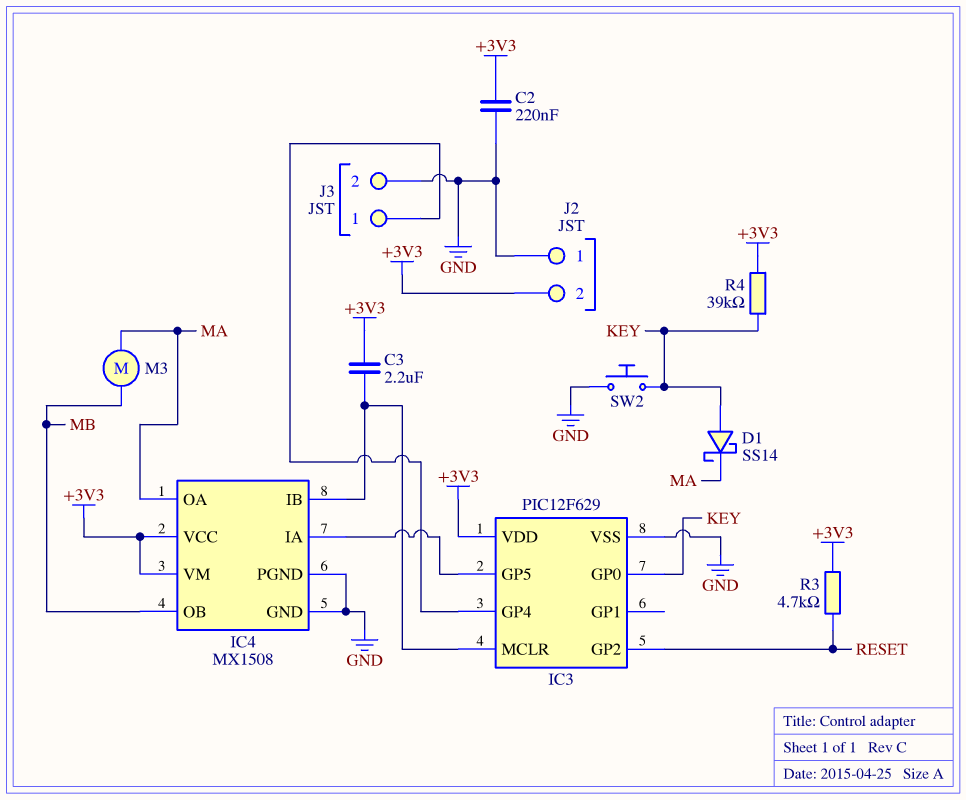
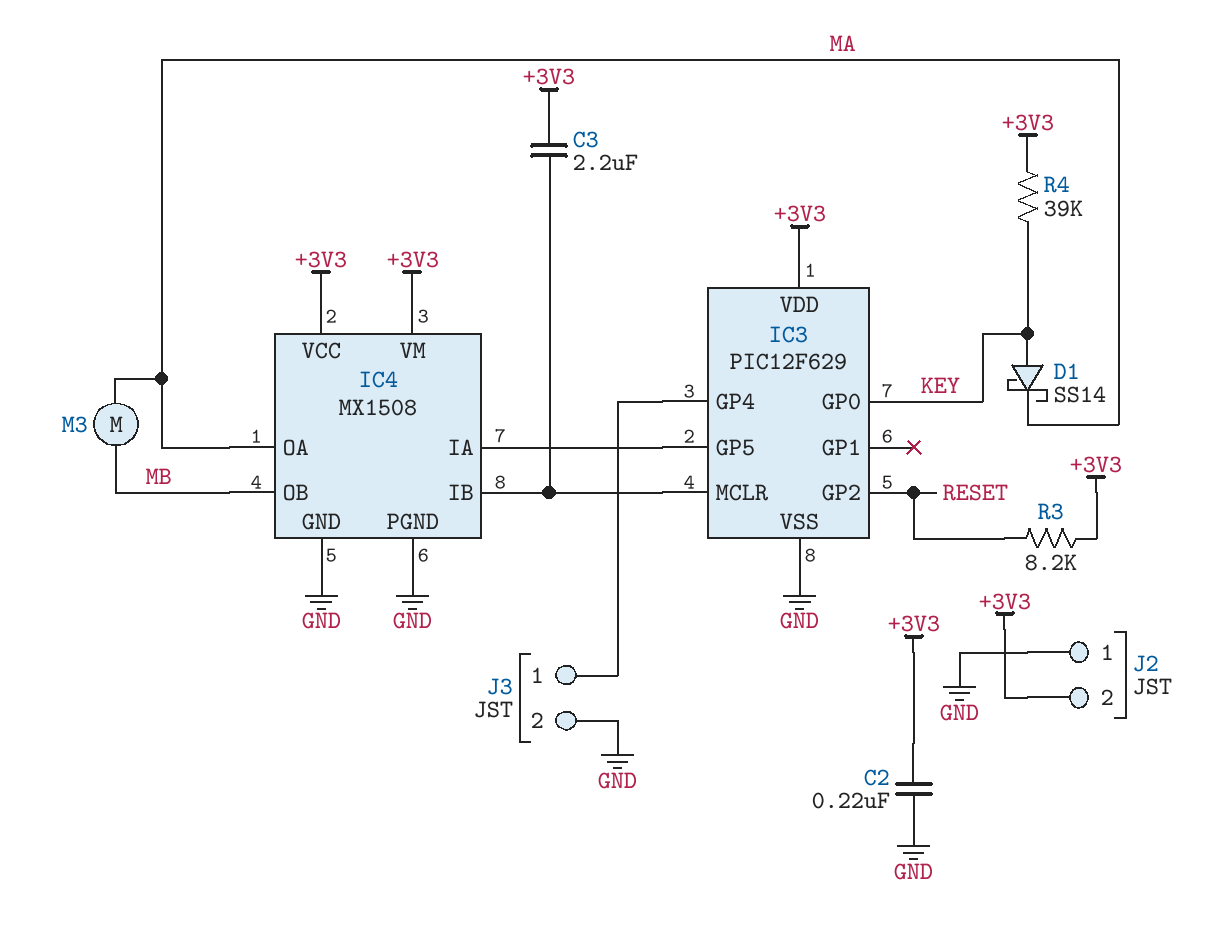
R3: 4.7k (+3V3, RESET) -> 8.2k (+3V3, RESET)
SW2: button (GND, KEY) -> none

